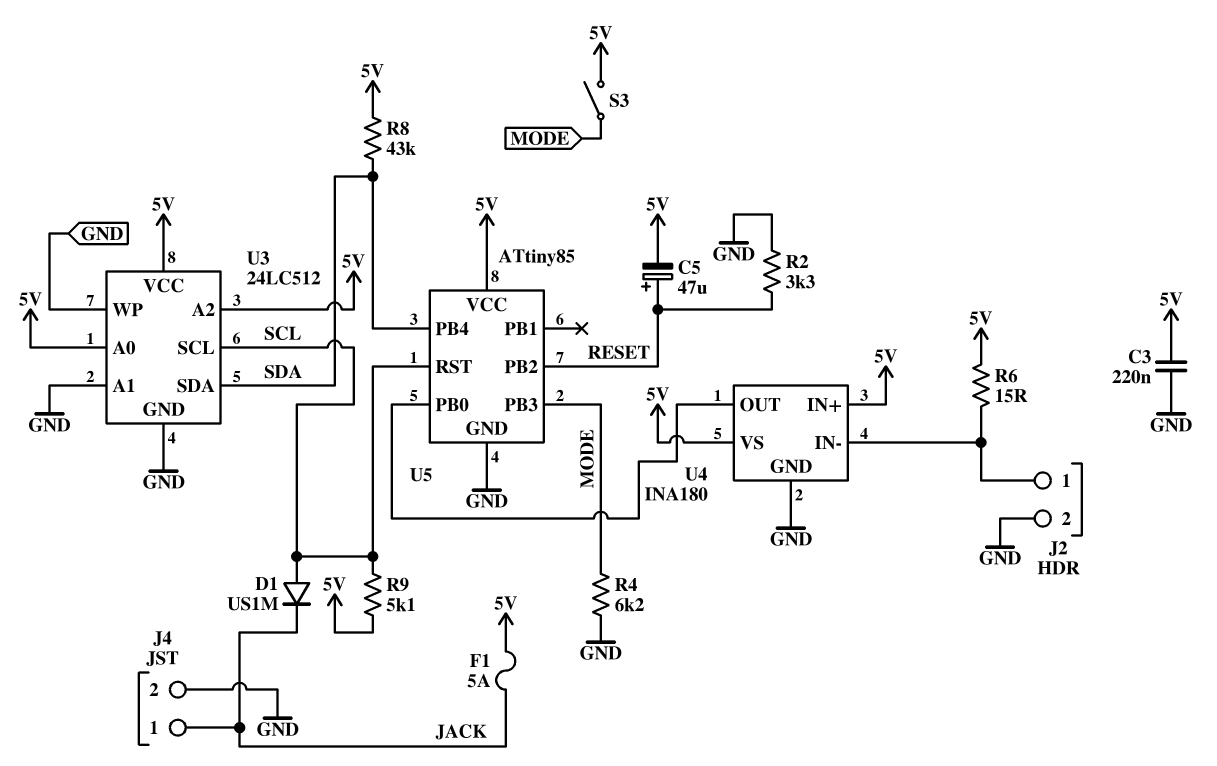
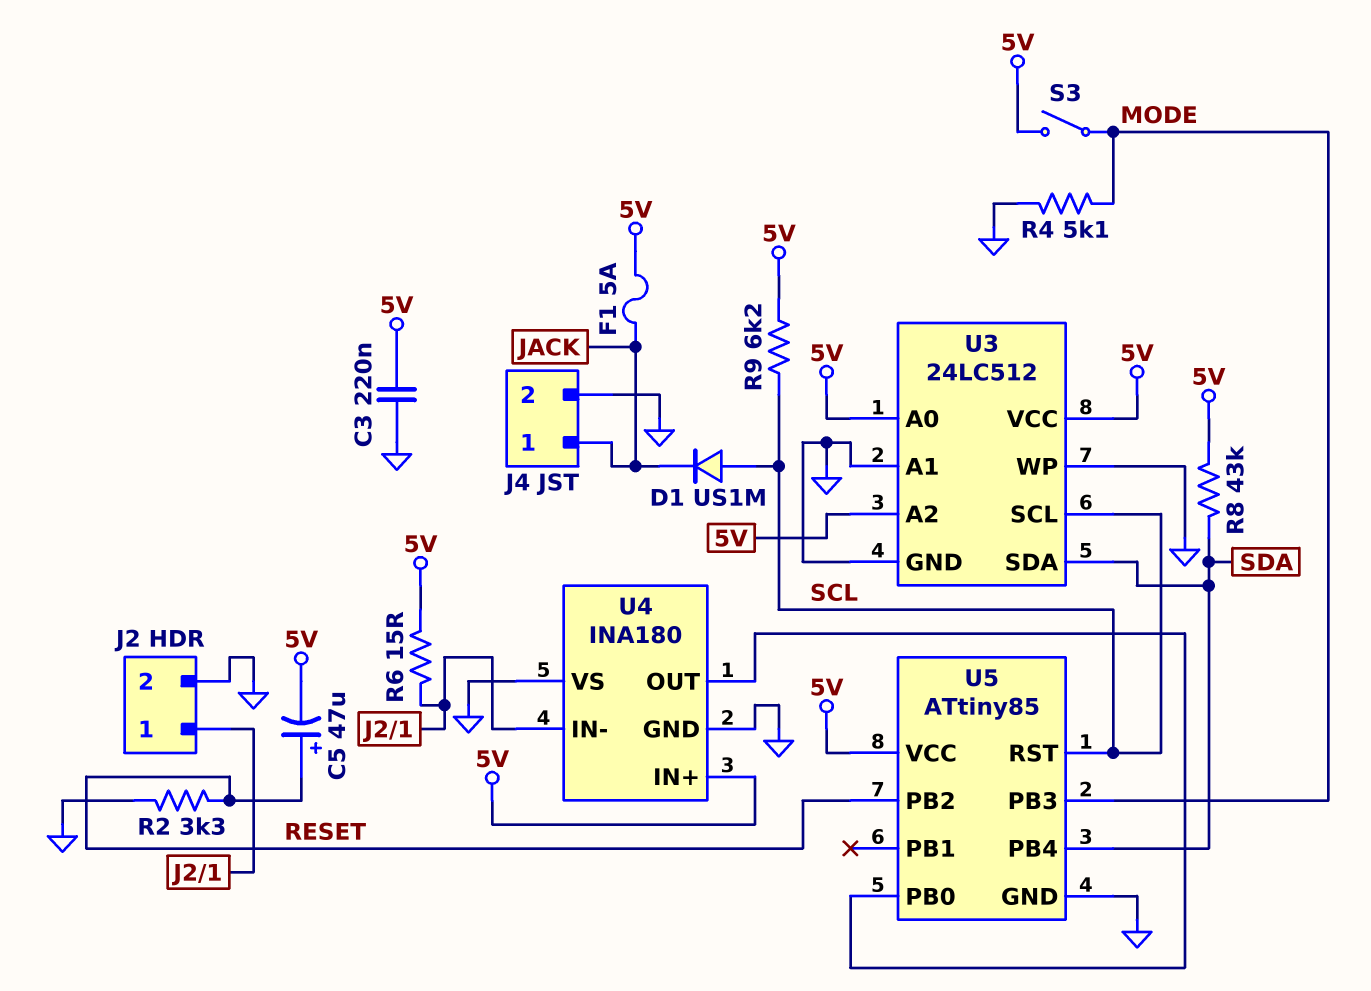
R4: 6.2k (GND, MODE) -> 5.1k (GND, MODE)
R9: 5.1k (5V, SCL) -> 6.2k (5V, SCL)
U4 pin VS: 5V -> GND

